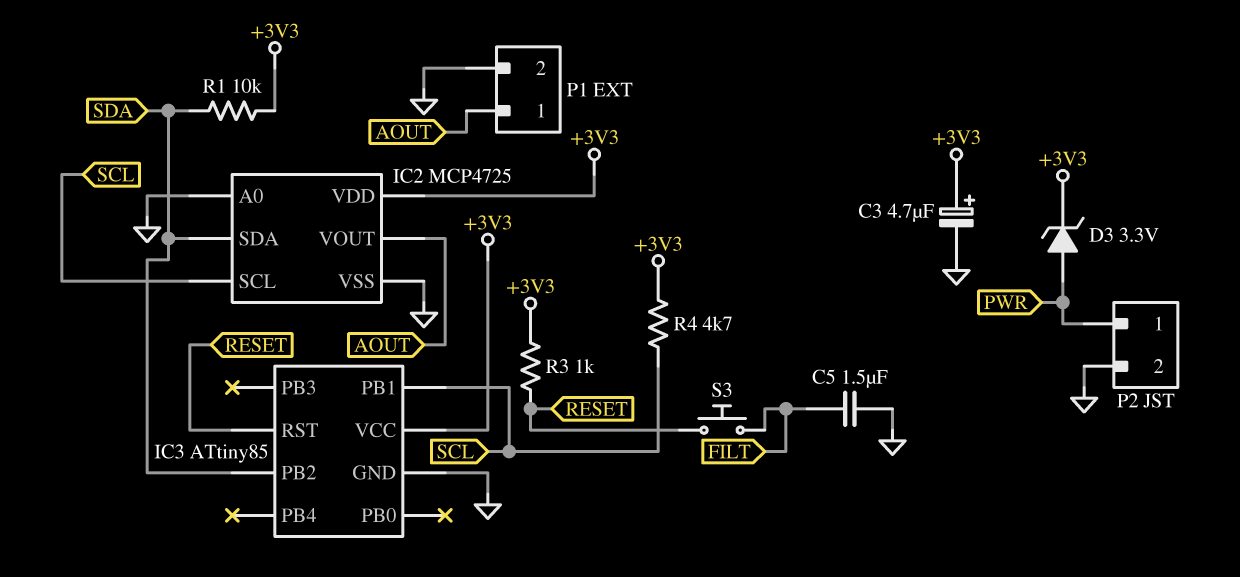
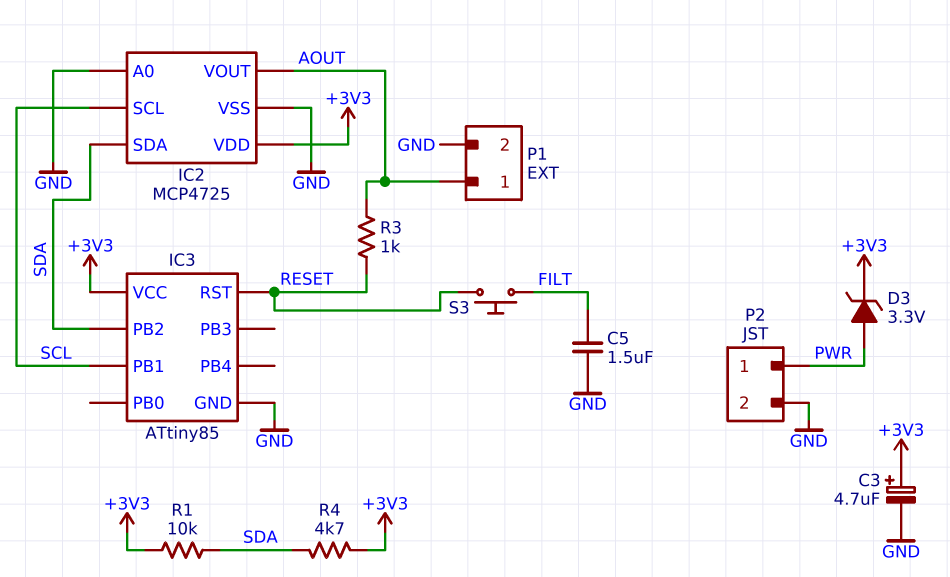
R3: 1k (+3V3, RESET) -> 1k (AOUT, RESET)
R4: 4.7k (+3V3, SCL) -> 4.7k (+3V3, SDA)

